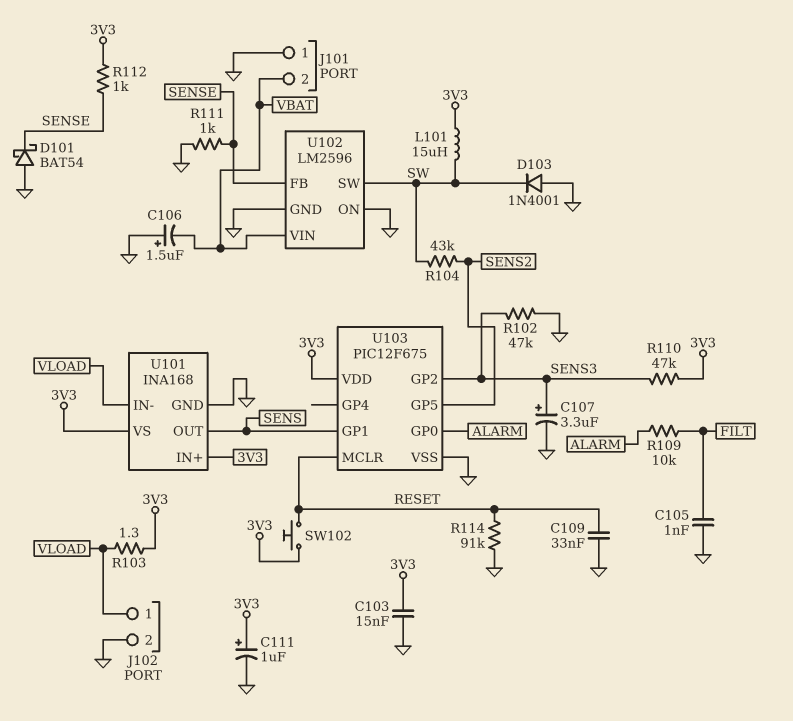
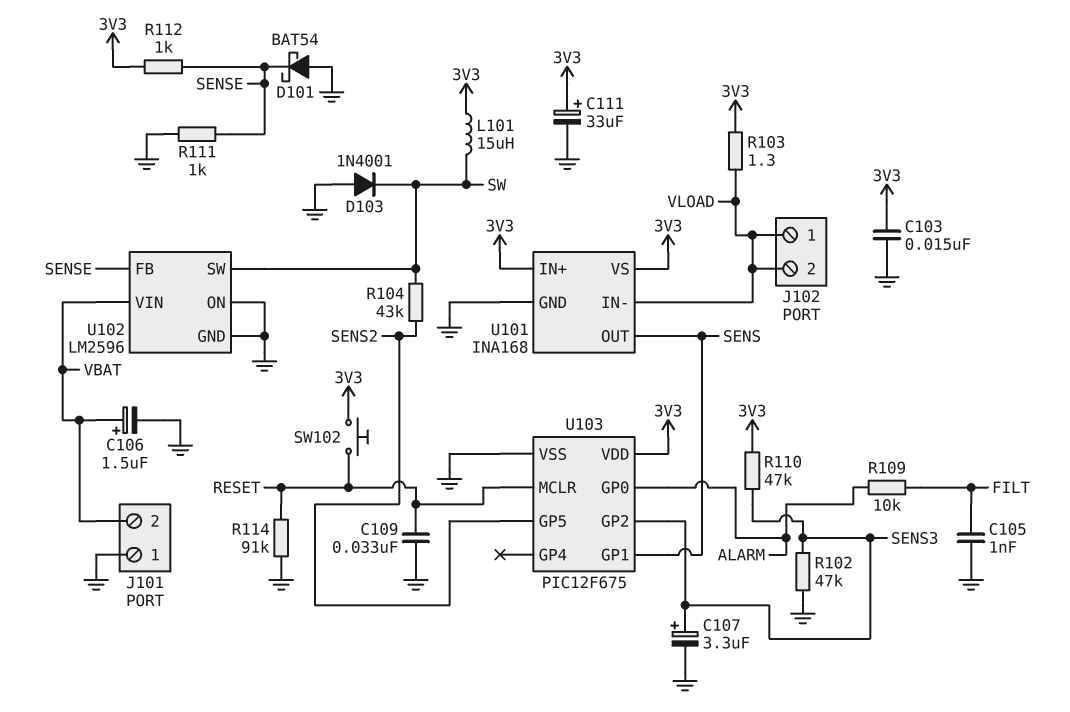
C106: 1.5uF (plus GND, minus VBAT) -> 1.5uF (plus VBAT, minus GND)
C111: 1uF (plus 3V3, minus GND) -> 33uF (plus 3V3, minus GND)
J102 pin 2: GND -> VLOAD

